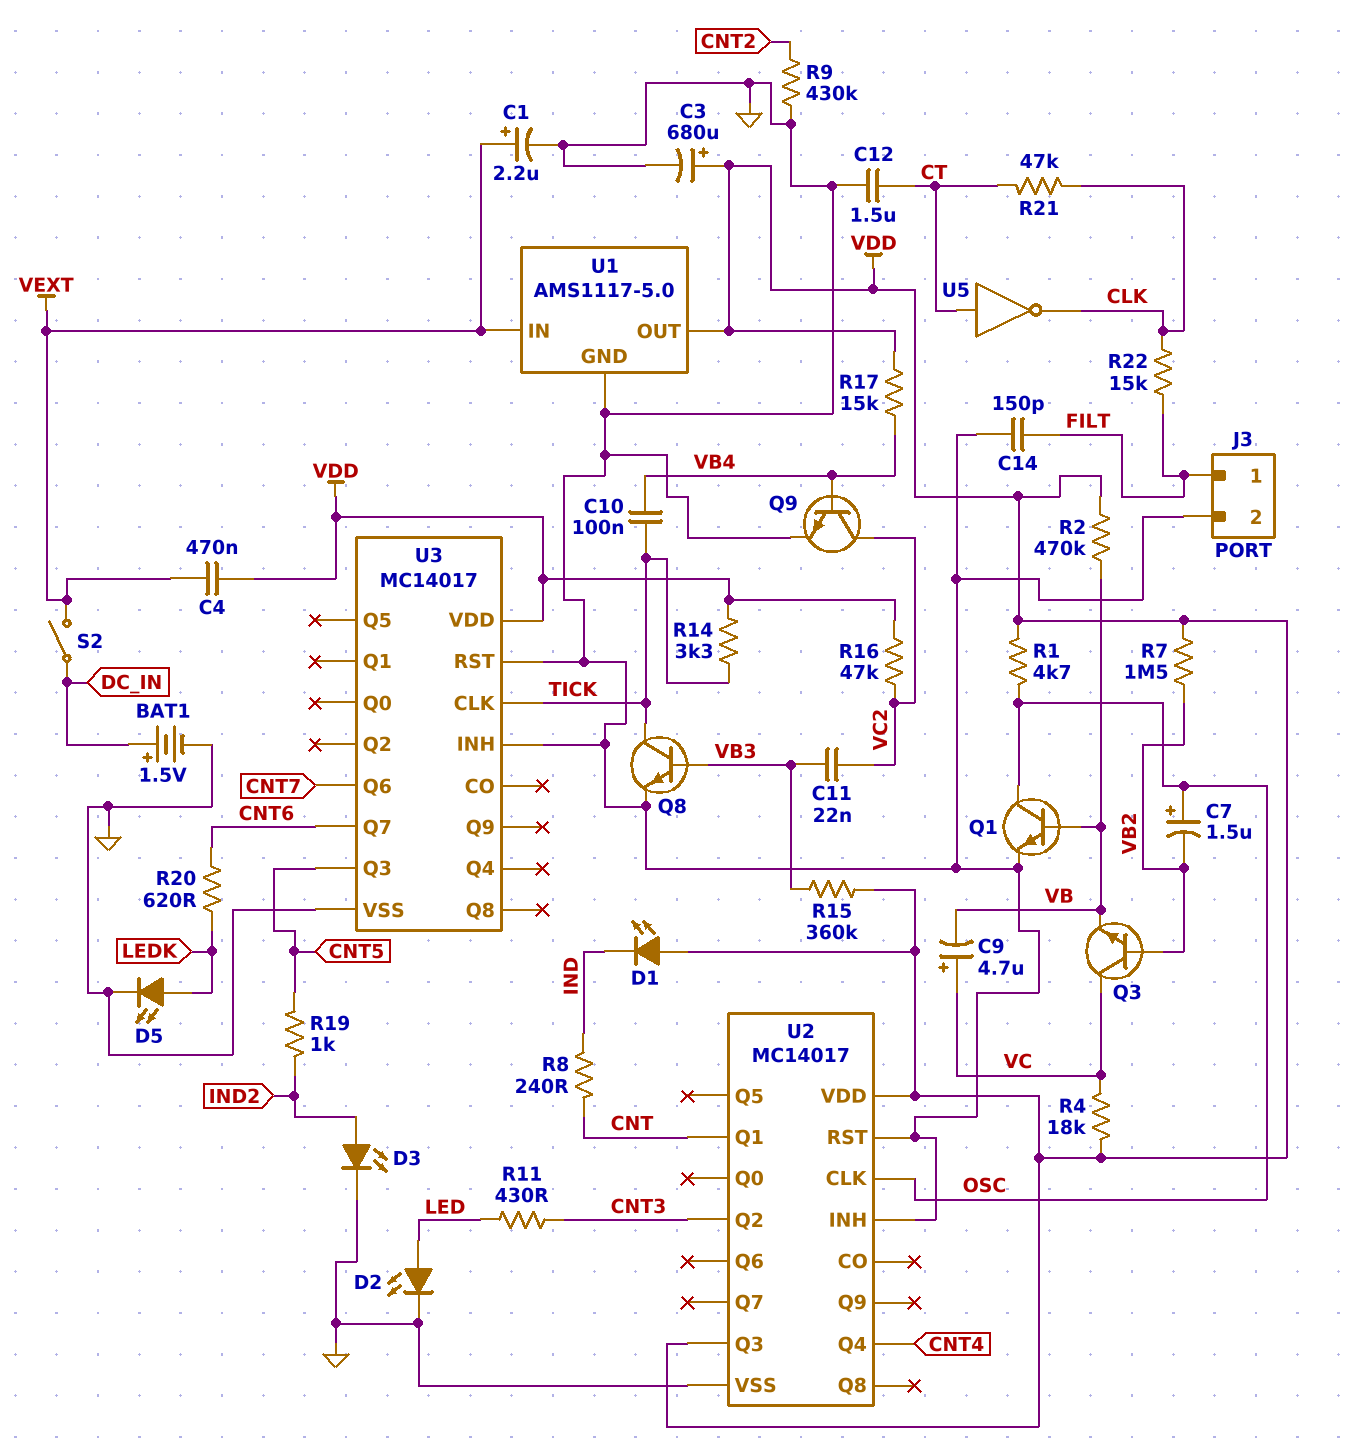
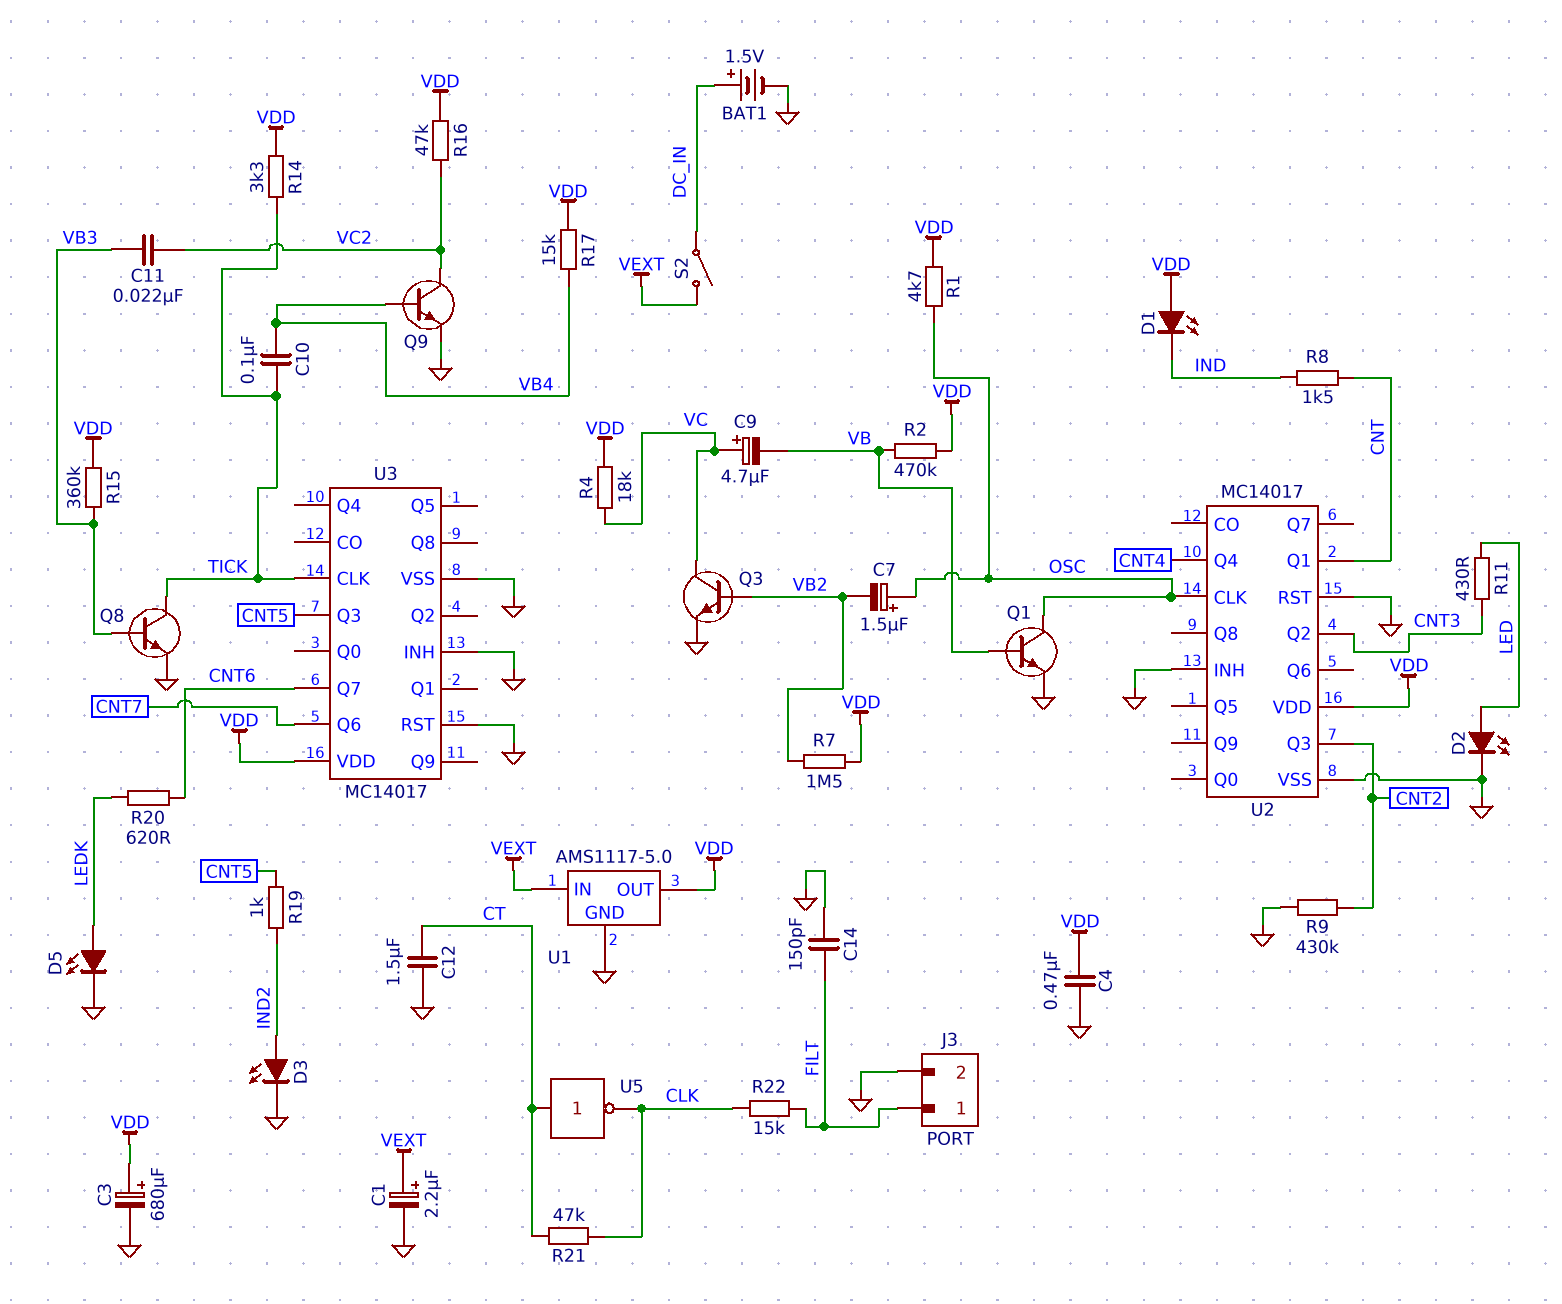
C4: 470nF (VDD, VEXT) -> 470nF (GND, VDD)
Q3: NPN (B VB2, C VC, E VB) -> NPN (B VB2, C VC, E GND)
R8: 240 (CNT, IND) -> 1.5k (CNT, IND)
U2 pin Q3: VDD -> CNT2

